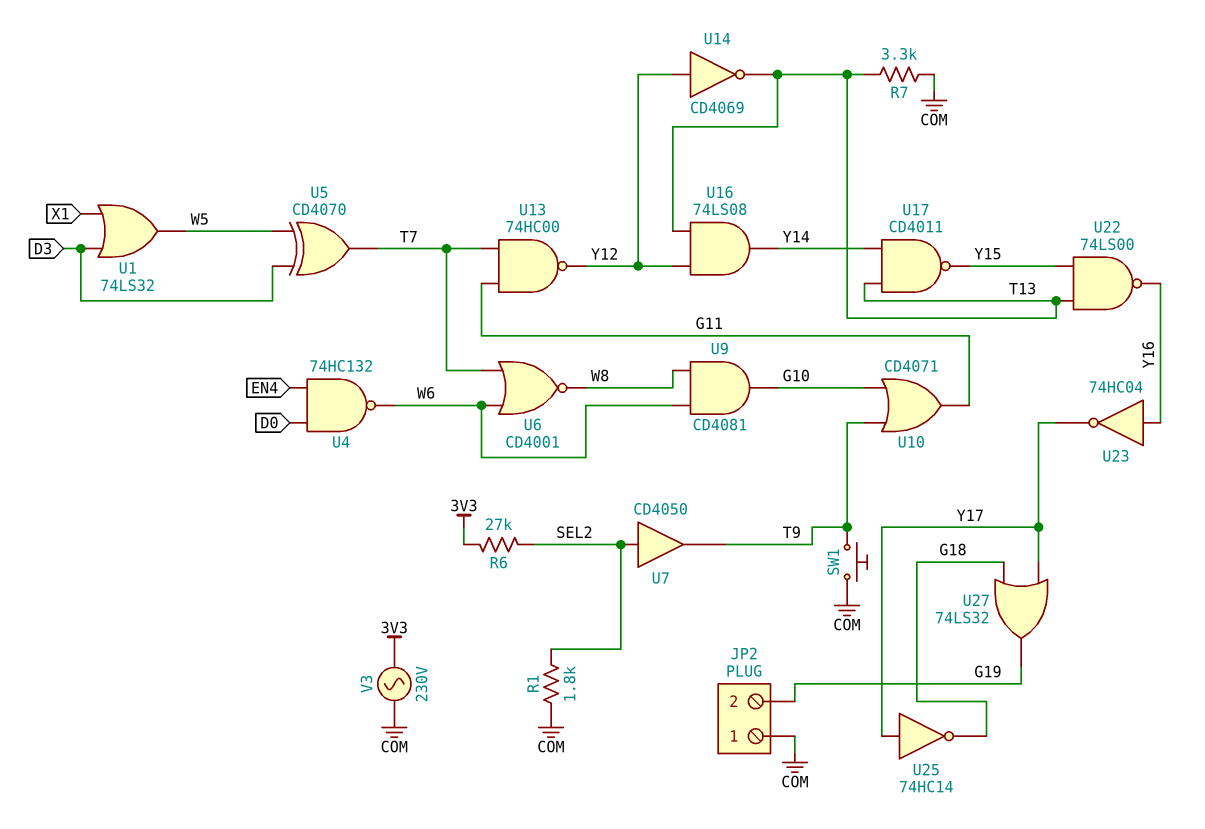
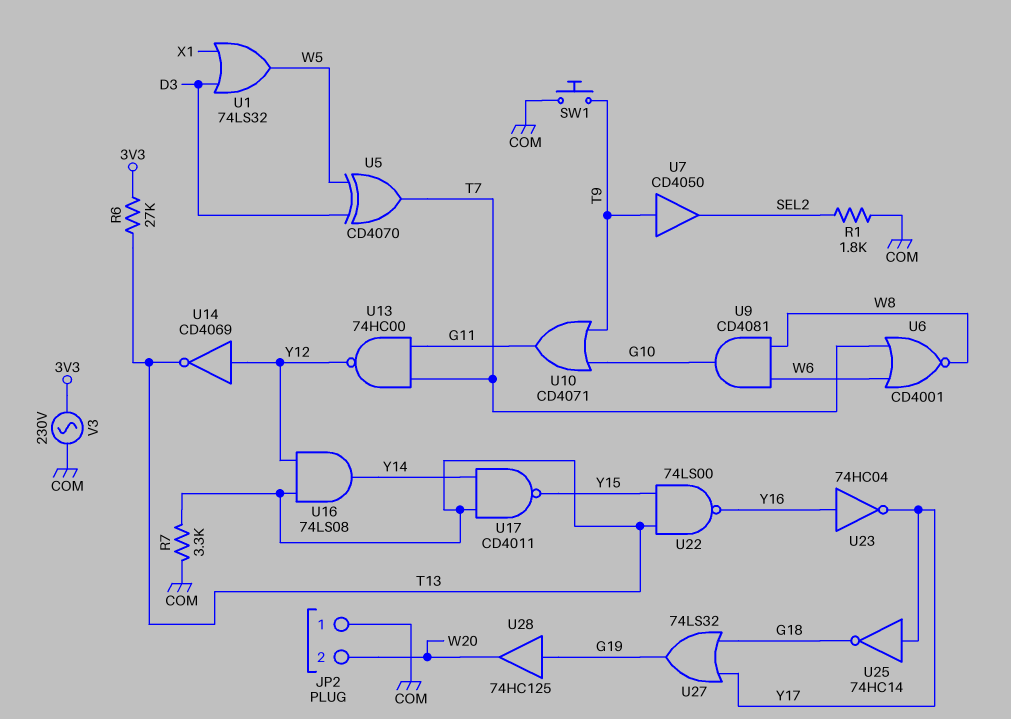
JP2 pin 2: G19 -> W20
R6: 27k (3V3, SEL2) -> 27k (3V3, T13)
U4: NAND 74HC132 (in D0, in EN4, out W6) -> none
U7: buffer CD4050 (in SEL2, out T9) -> buffer CD4050 (in T9, out SEL2)
U28: none -> buffer 74HC125 (in G19, out W20)

